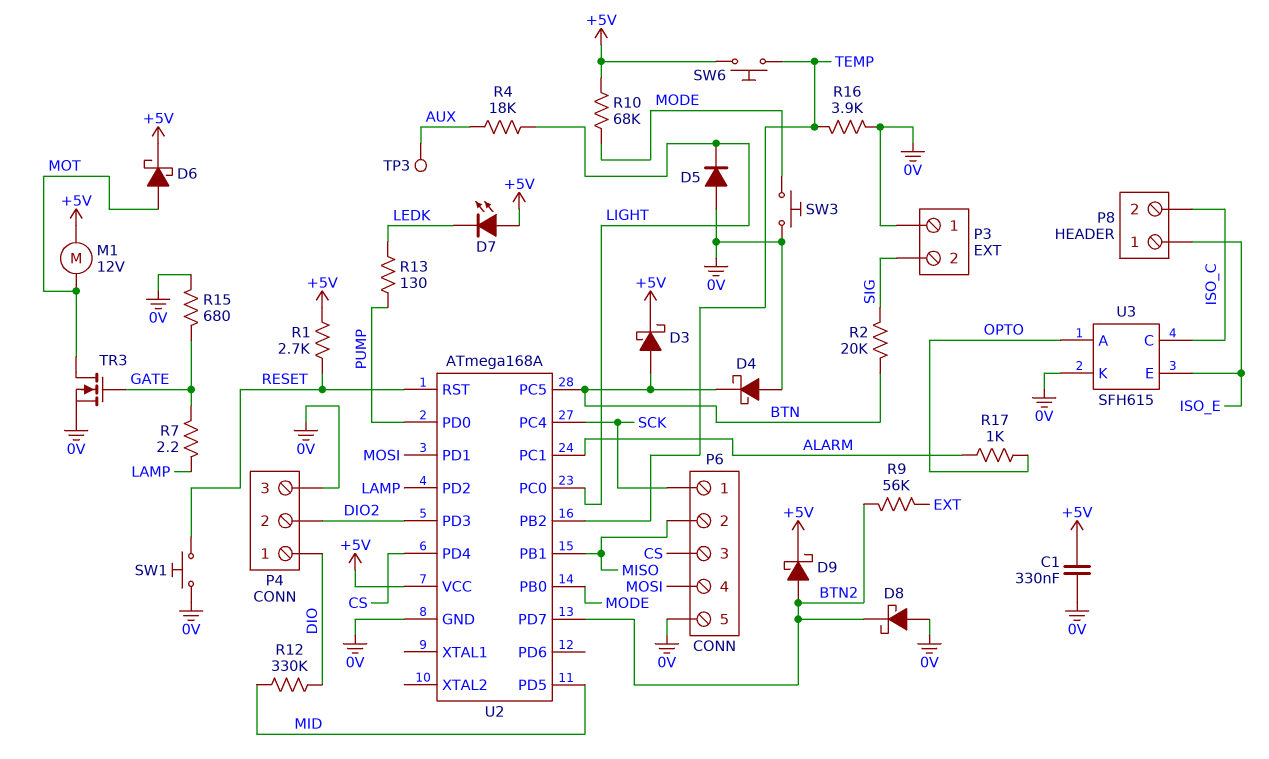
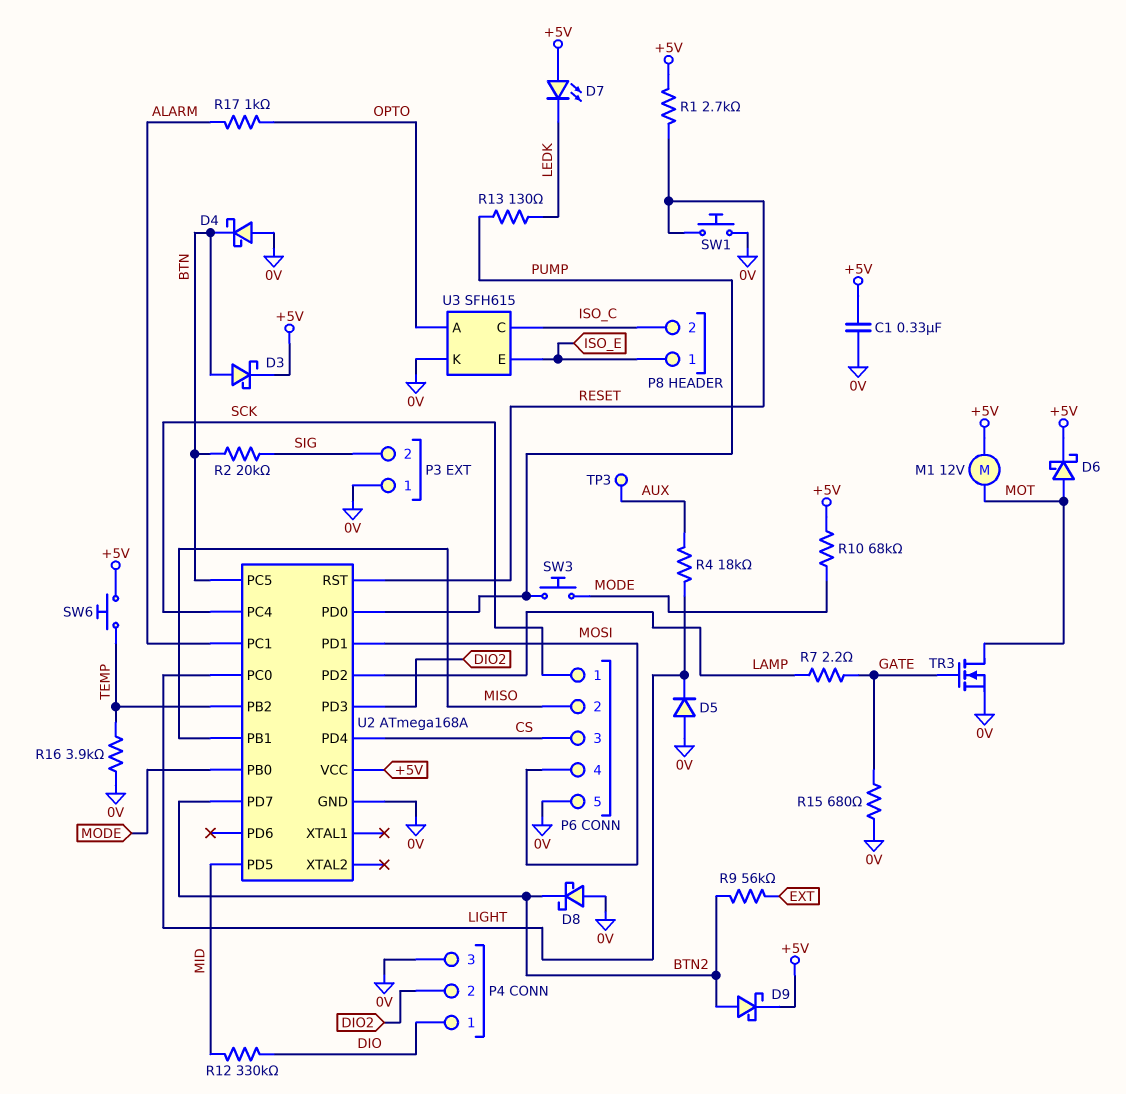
SW3: button (0V, MODE) -> button (MODE, PUMP)

